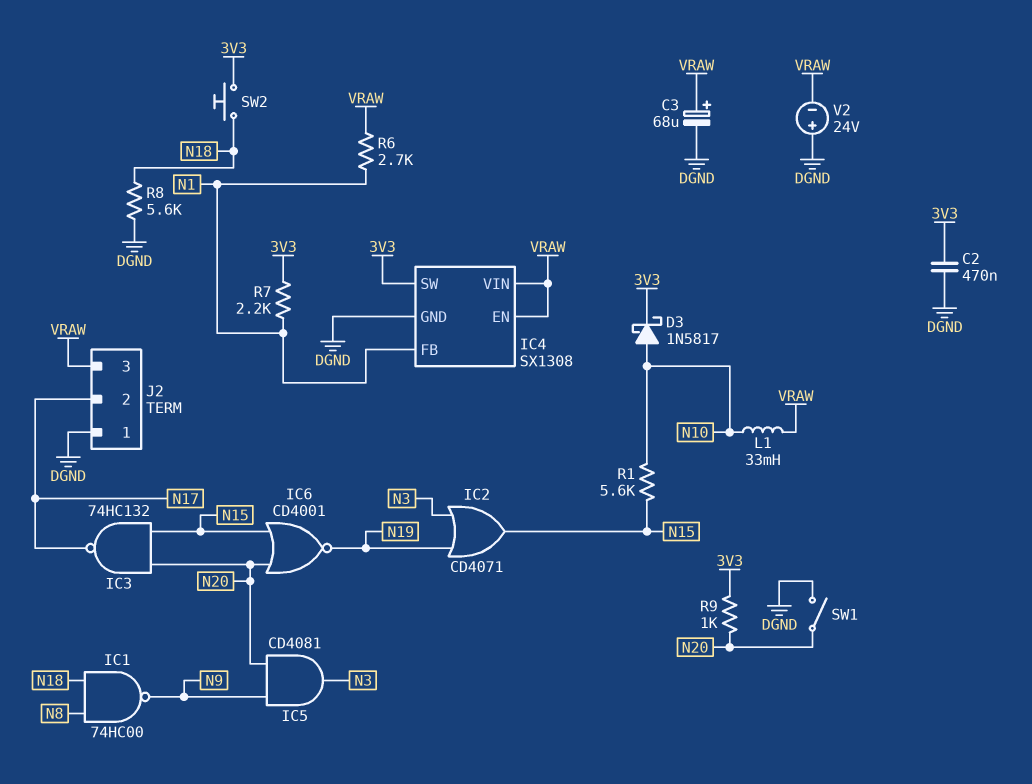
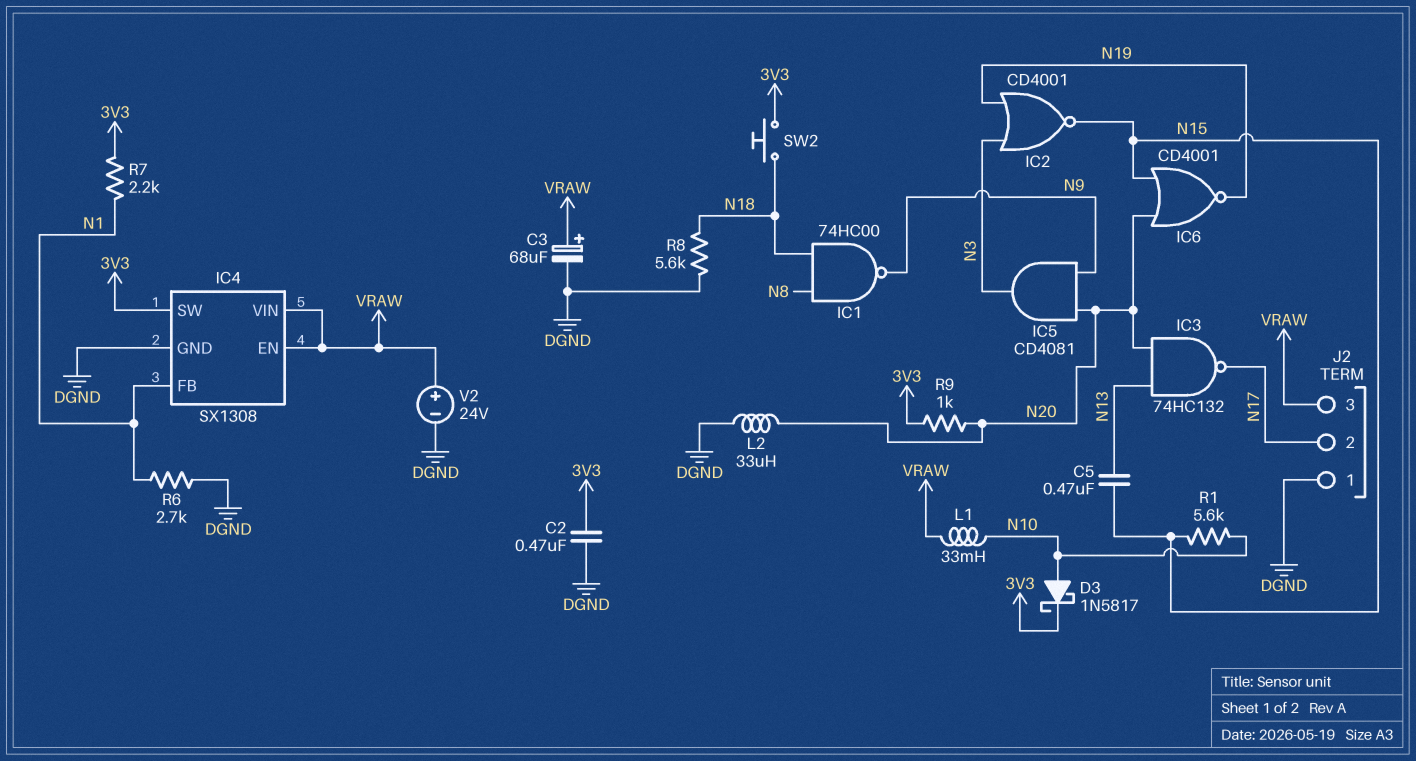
C5: none -> 470nF (N13, N15)
IC2: OR CD4071 (in N3, in N19, out N15) -> NOR CD4001 (in N3, in N19, out N15)
IC3: NAND 74HC132 (in N15, in N20, out N17) -> NAND 74HC132 (in N13, in N20, out N17)
L2: none -> 33uH (DGND, N20)
R6: 2.7k (N1, VRAW) -> 2.7k (DGND, N1)
SW1: switch (DGND, N20) -> none
V2: 24V (plus DGND, minus VRAW) -> 24V (plus VRAW, minus DGND)

